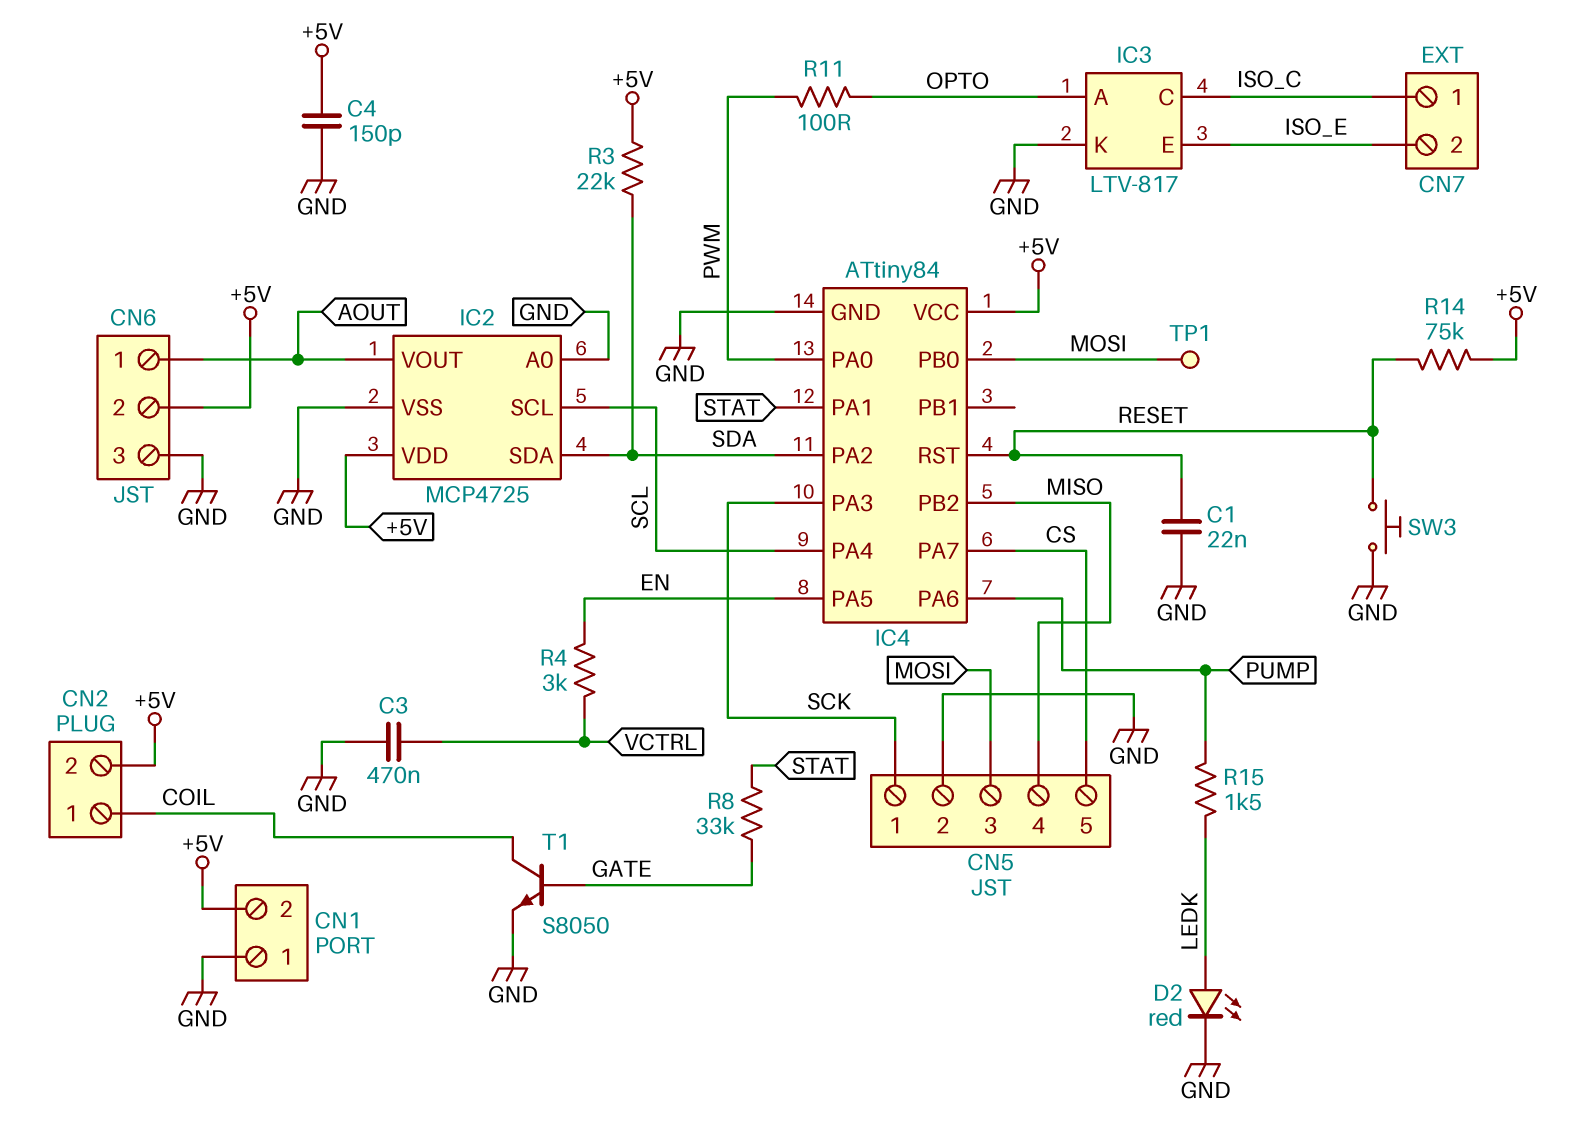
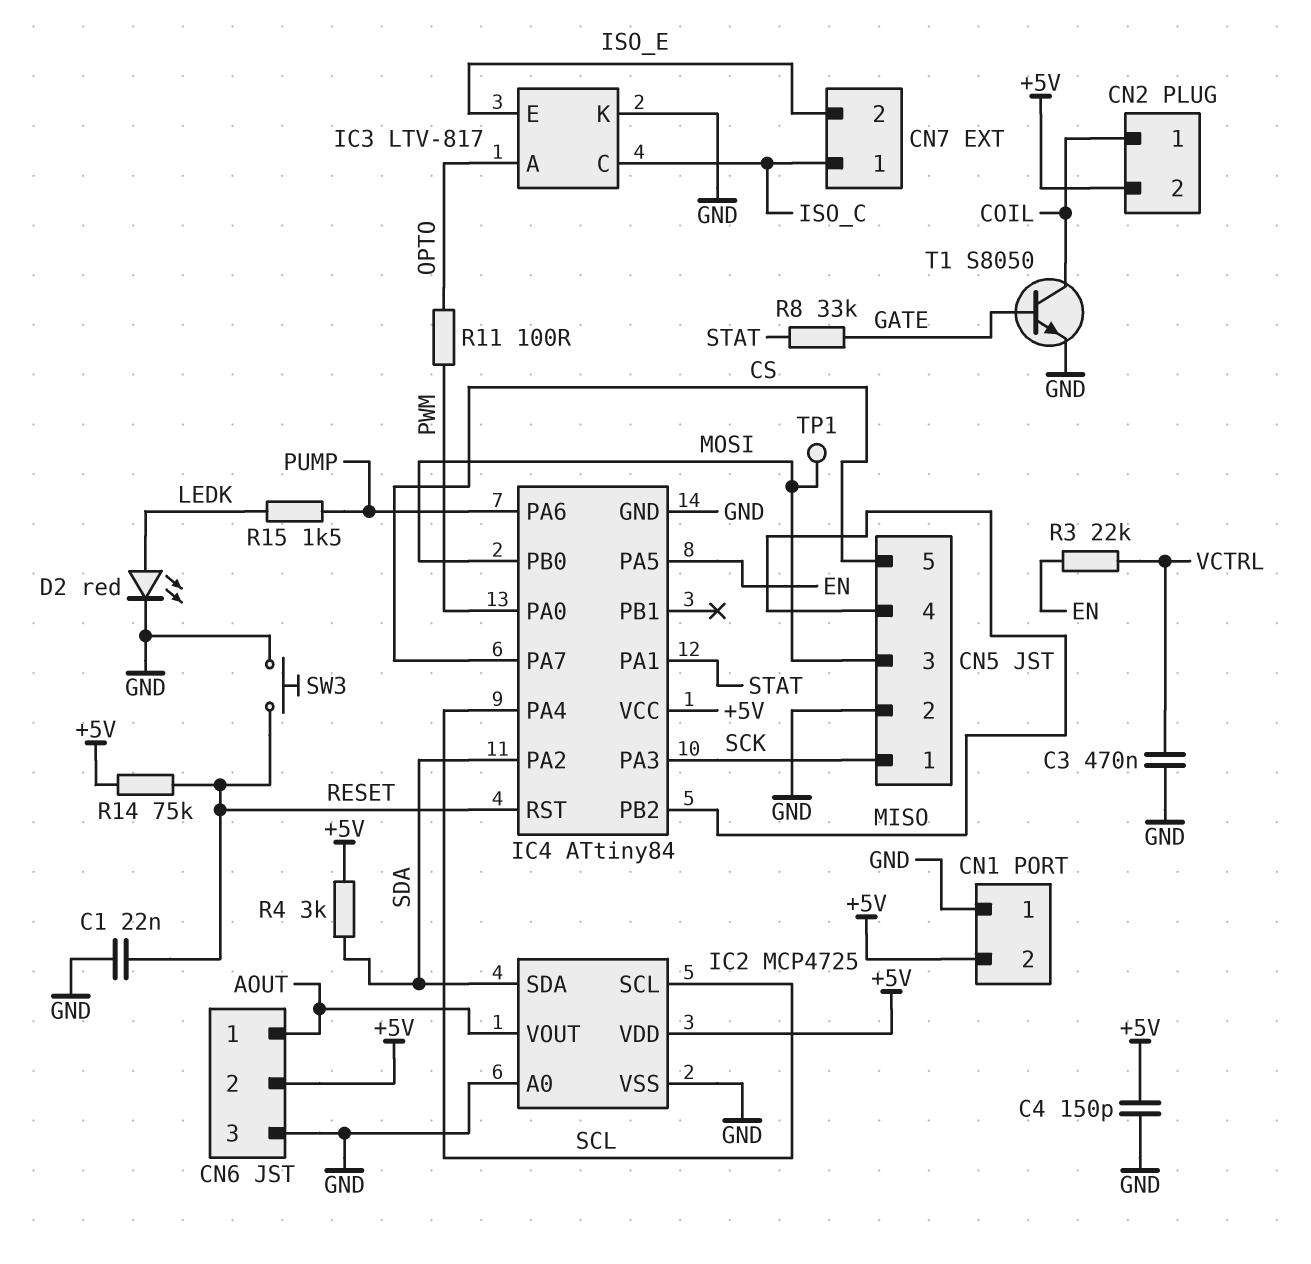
R3: 22k (+5V, SDA) -> 22k (EN, VCTRL)
R4: 3k (EN, VCTRL) -> 3k (+5V, SDA)

